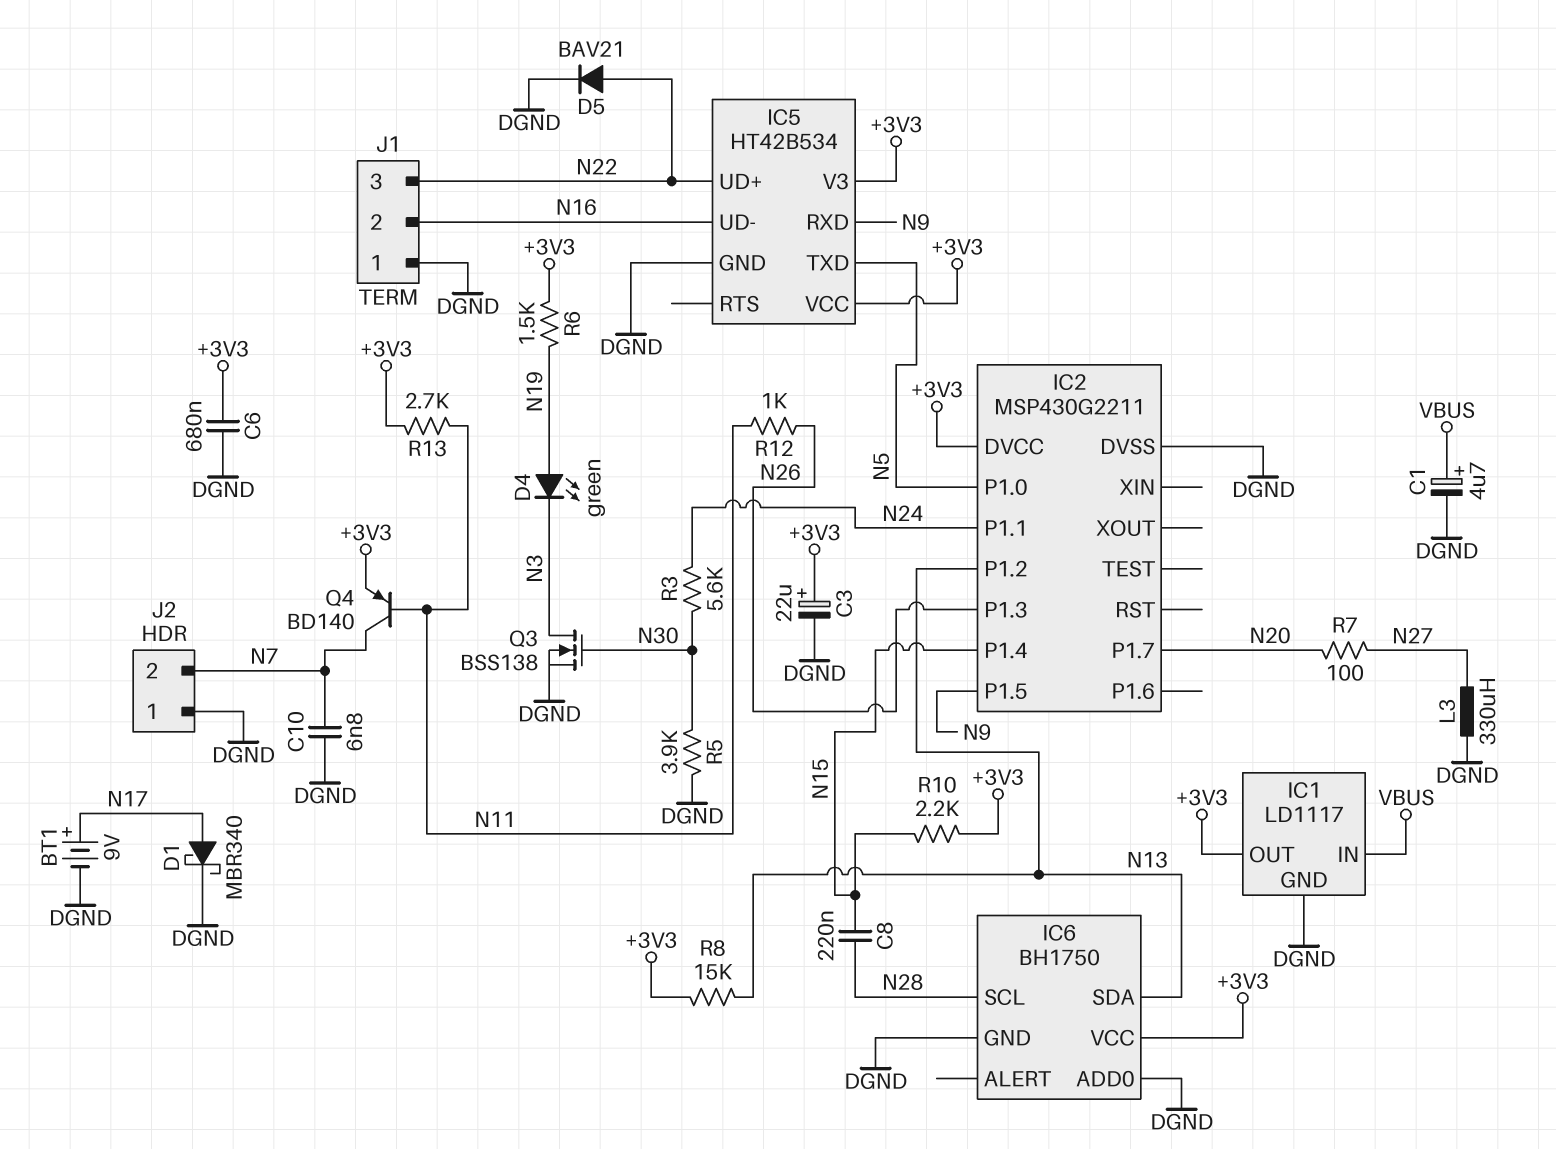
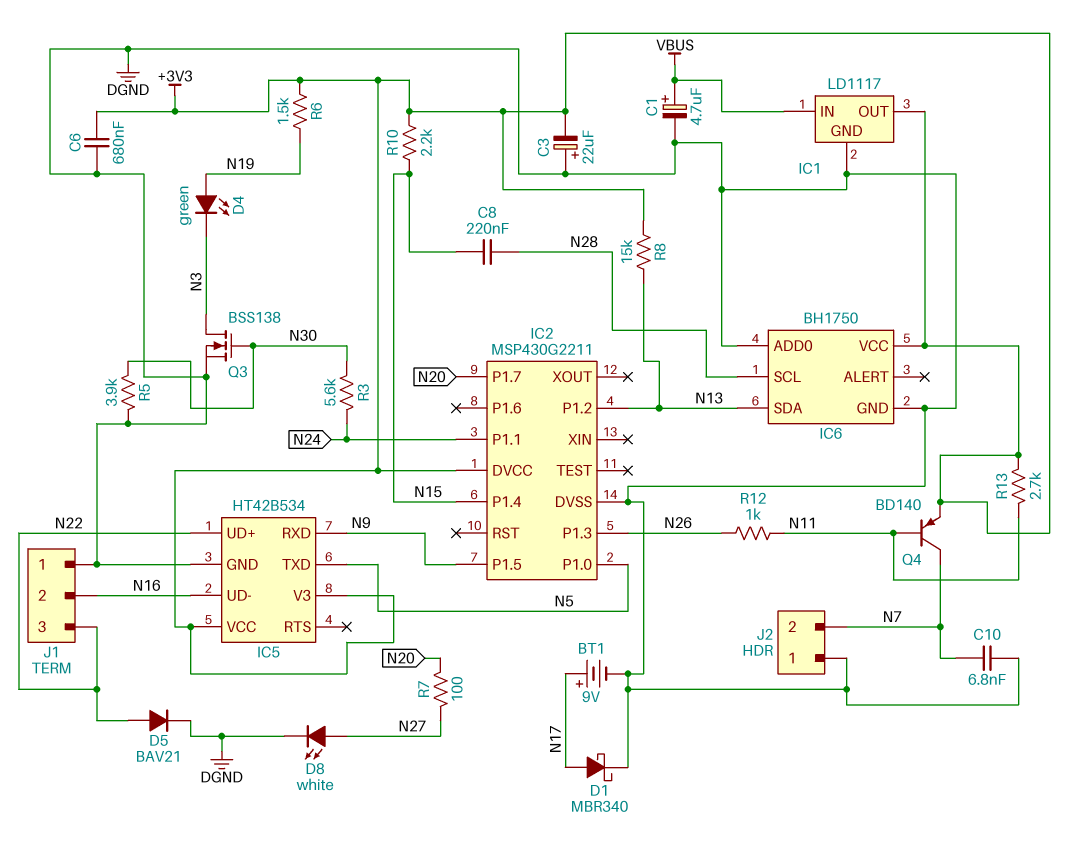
C3: 22uF (plus +3V3, minus DGND) -> 22uF (plus DGND, minus +3V3)
D8: none -> LED white (A N27, K DGND)
L3: 330uH (DGND, N27) -> none

